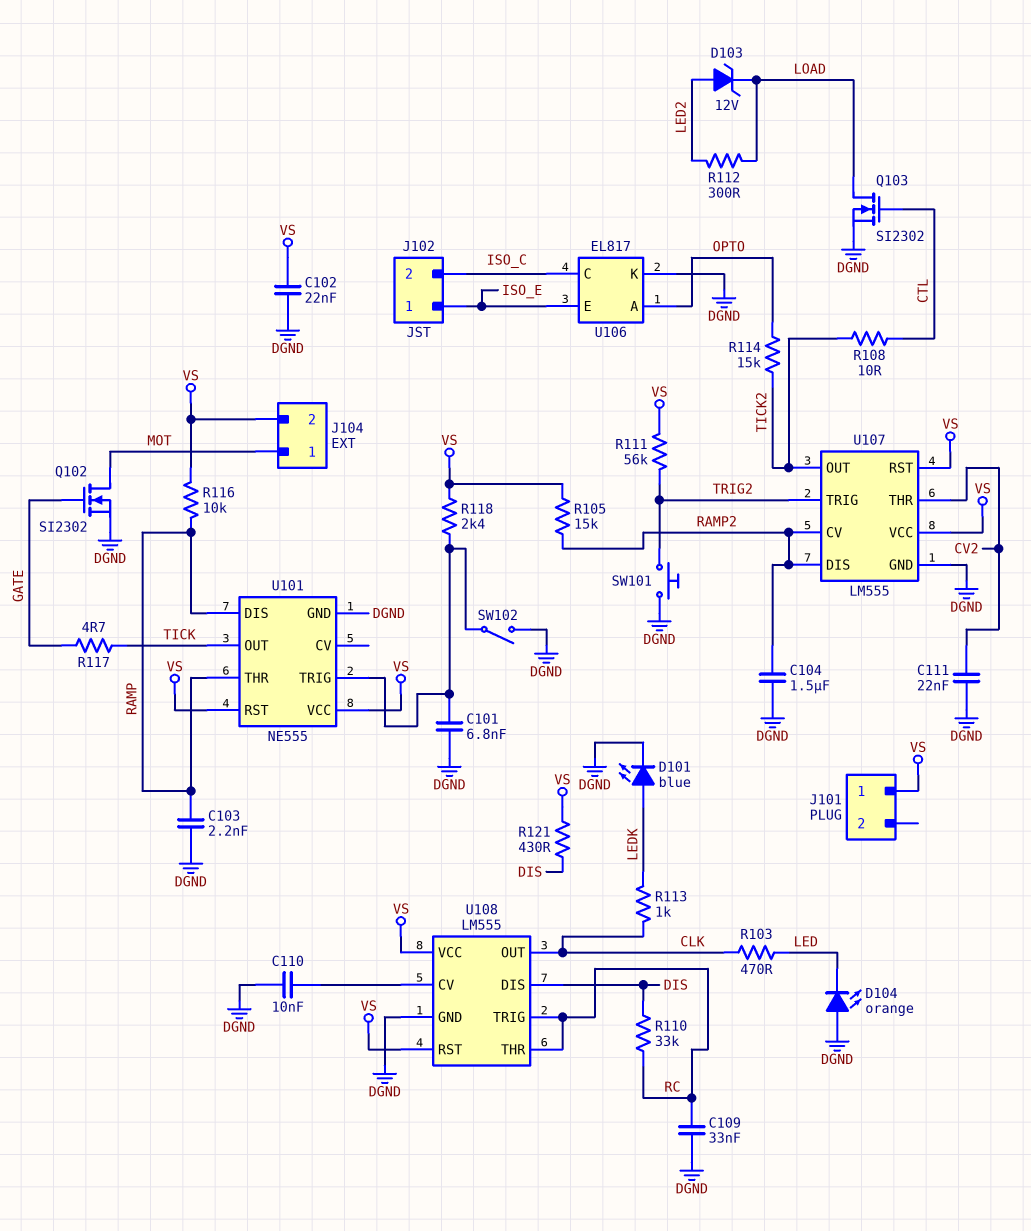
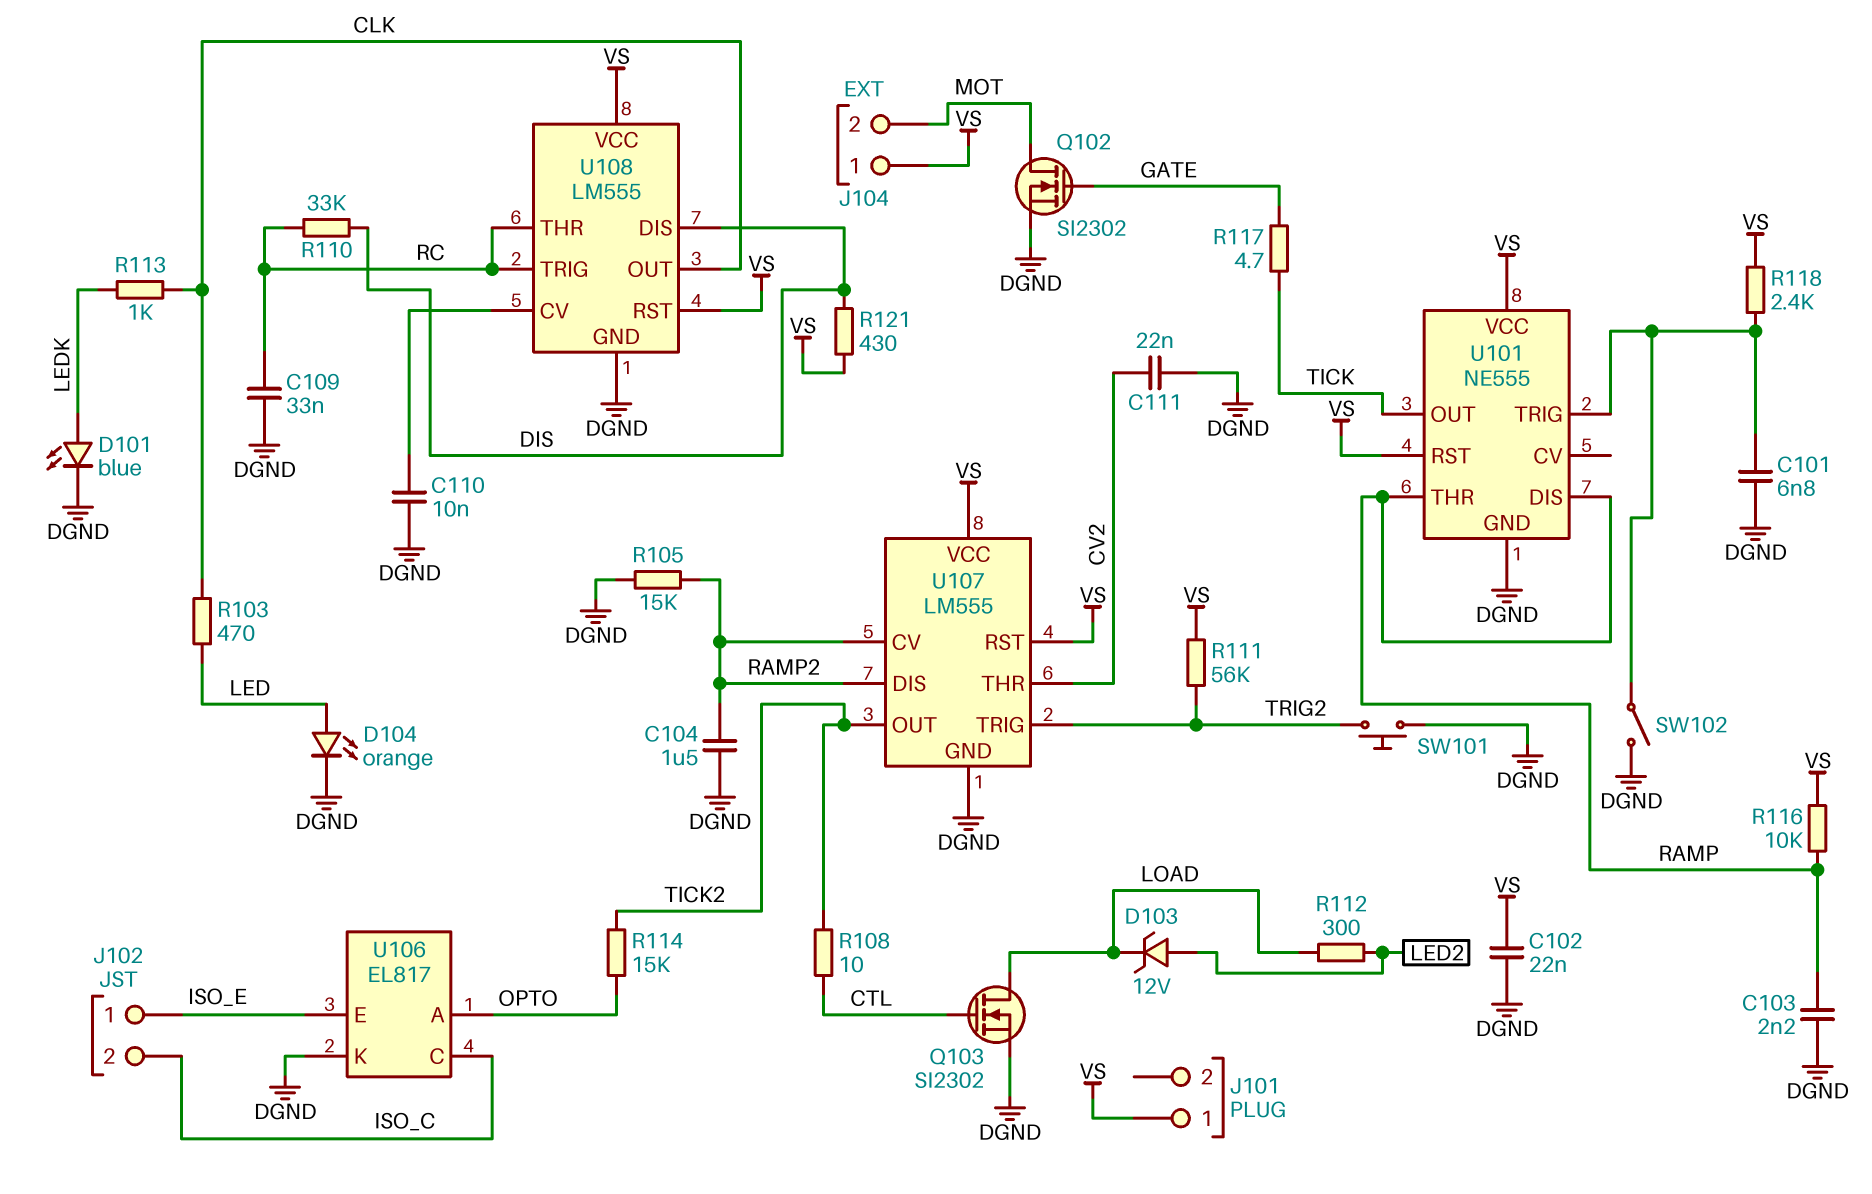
D104: LED orange (A DGND, K LED) -> LED orange (A LED, K DGND)
J104 pin 1: MOT -> VS
J104 pin 2: VS -> MOT
R105: 15k (RAMP2, VS) -> 15k (DGND, RAMP2)

